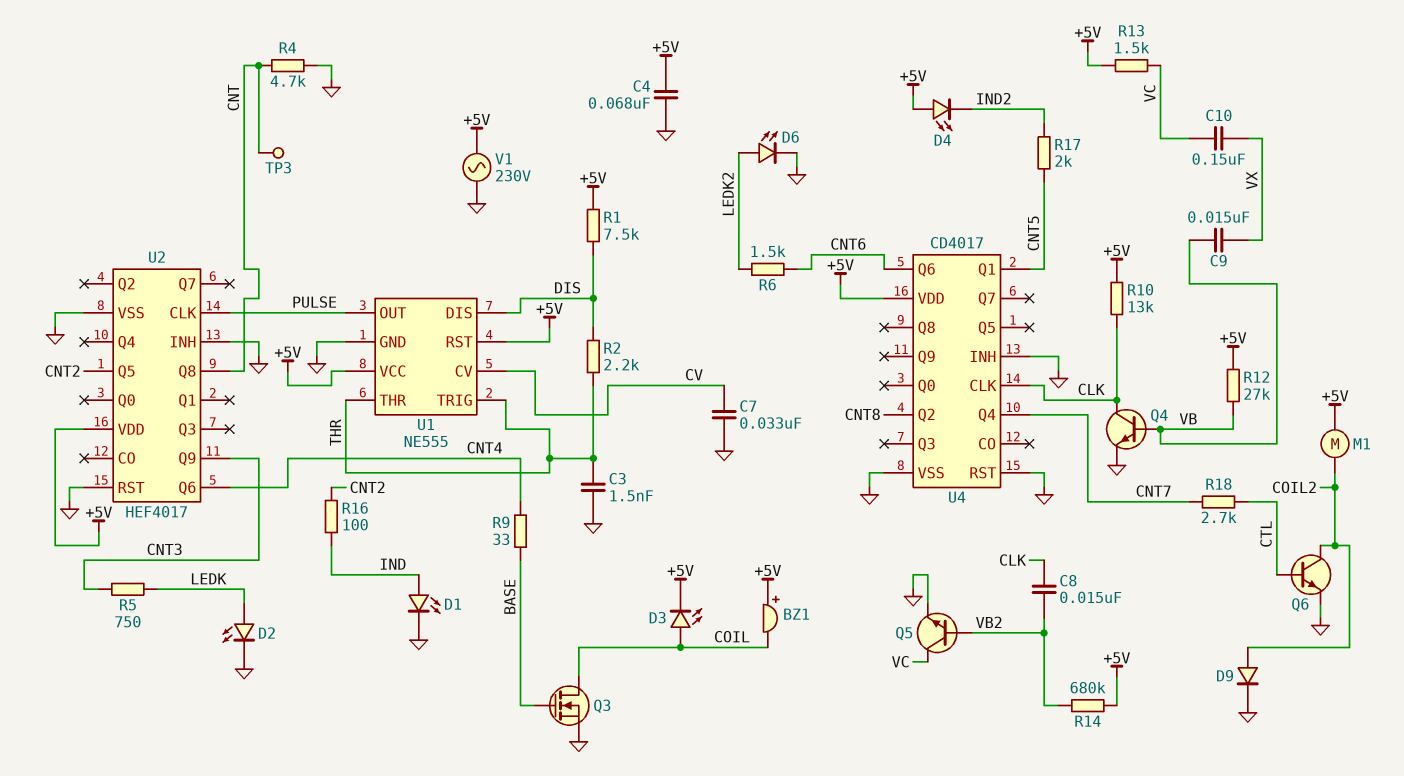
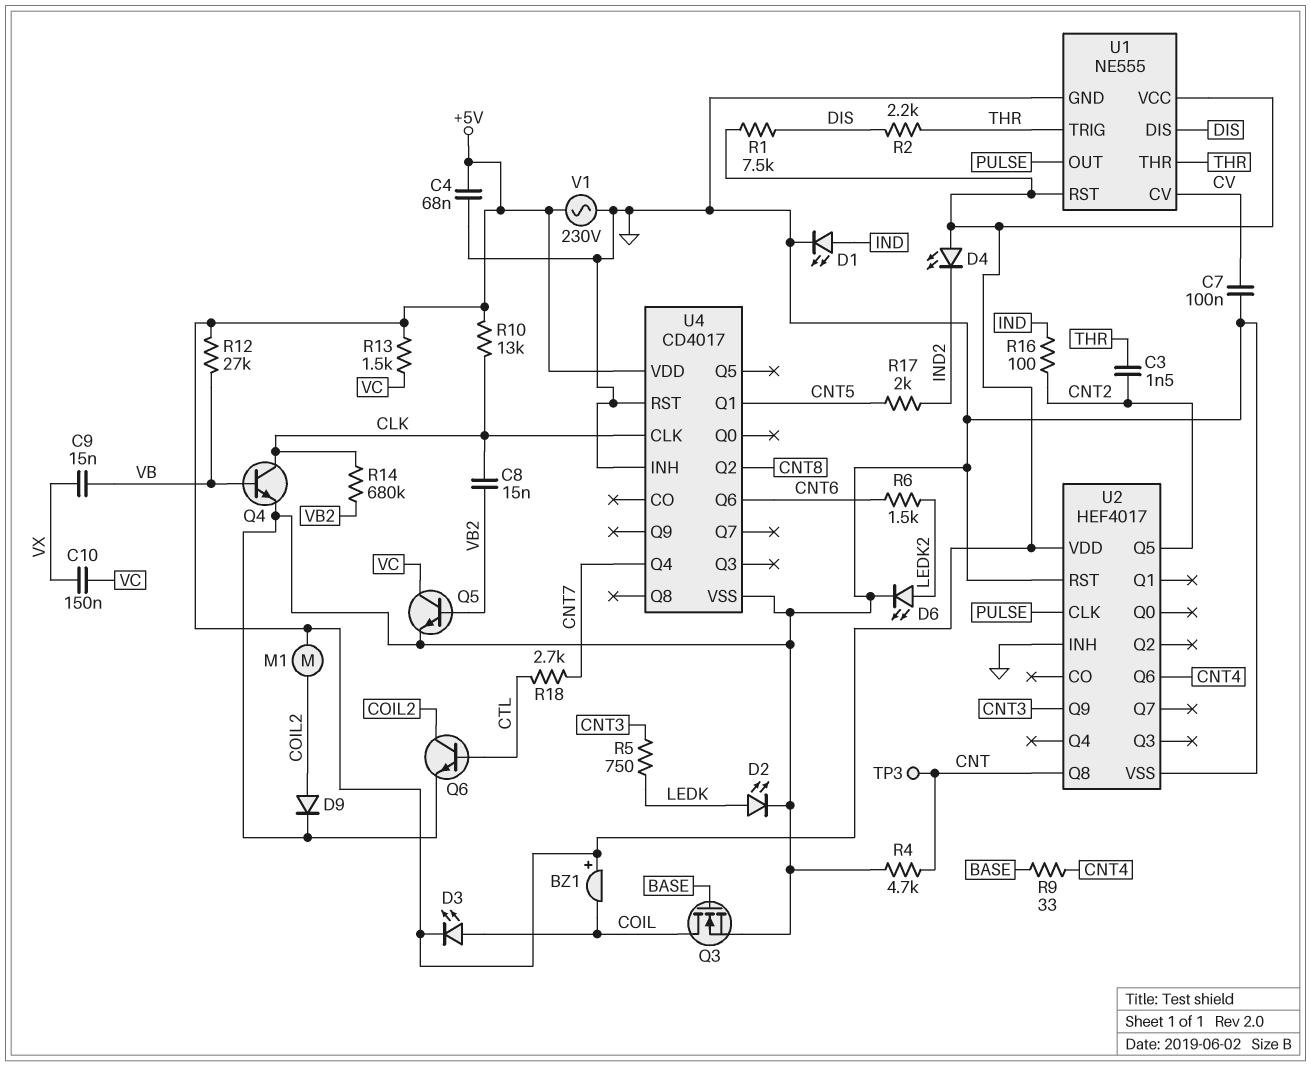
C3: 1.5nF (GND, THR) -> 1.5nF (CNT2, THR)
C7: 33nF (CV, GND) -> 100nF (CV, GND)
R14: 680k (+5V, VB2) -> 680k (CLK, VB2)

